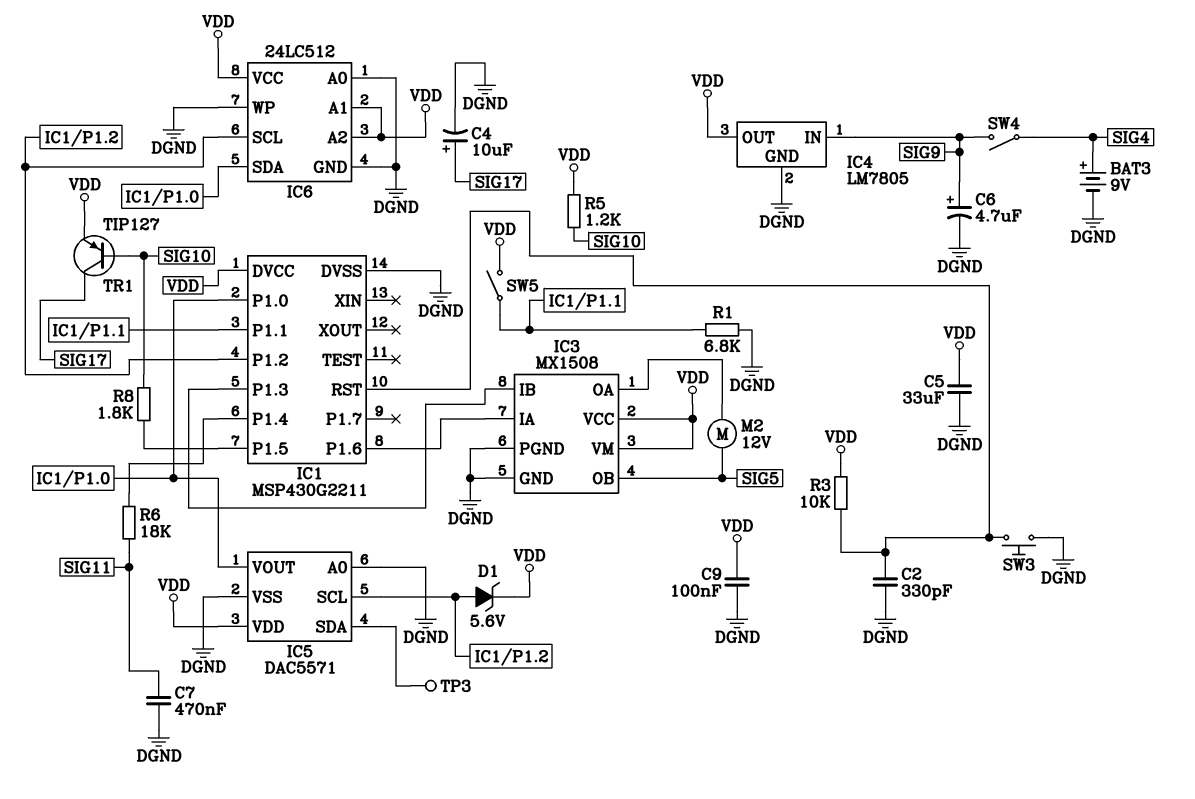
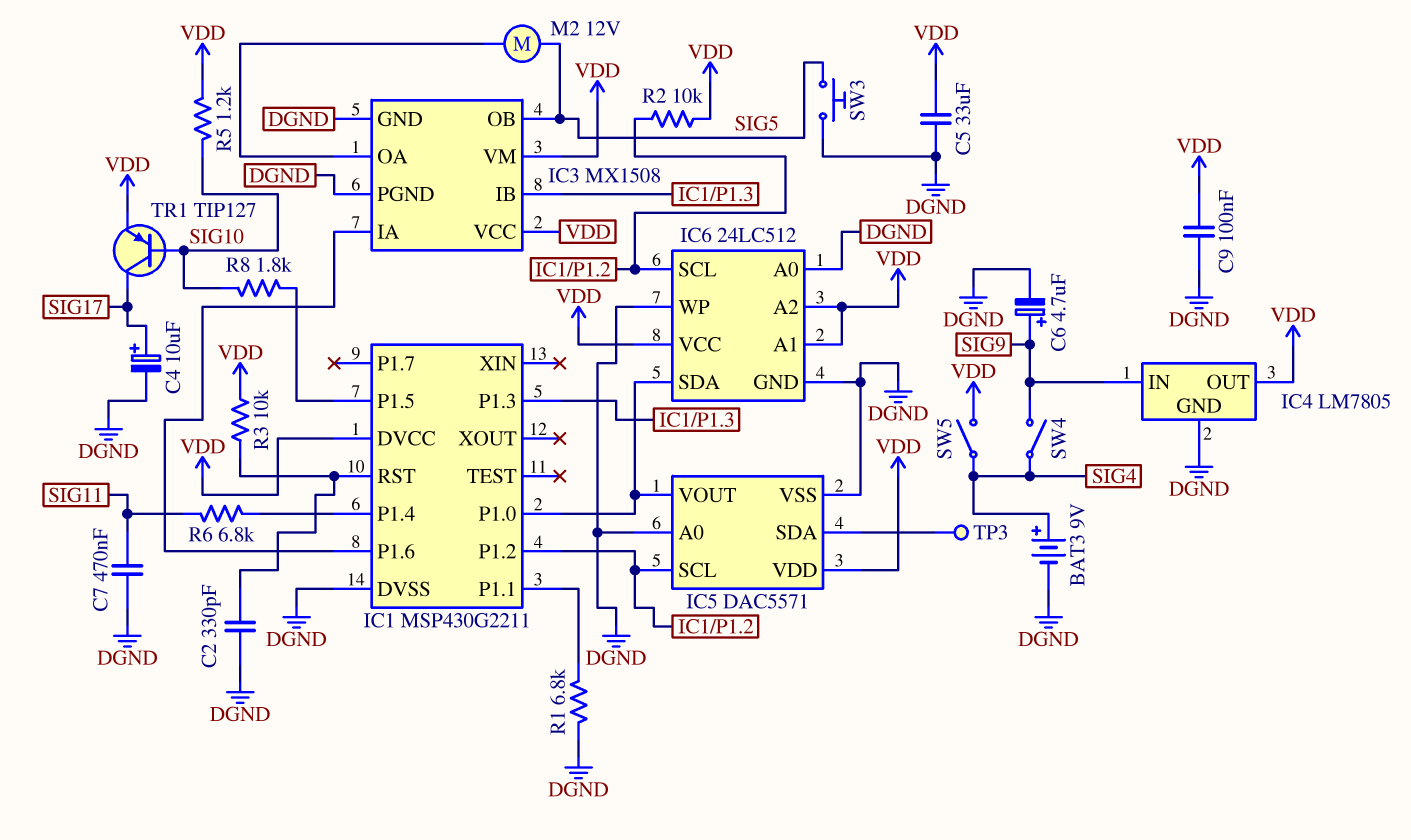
D1: zener 5.6V (A IC1/P1.2, K VDD) -> none
R2: none -> 10k (IC1/P1.2, VDD)
R6: 18k (IC1/P1.4, SIG11) -> 6.8k (IC1/P1.4, SIG11)
SW3: button (DGND, IC1/RST) -> button (DGND, SIG5)
SW5: switch (IC1/P1.1, VDD) -> switch (SIG4, VDD)

